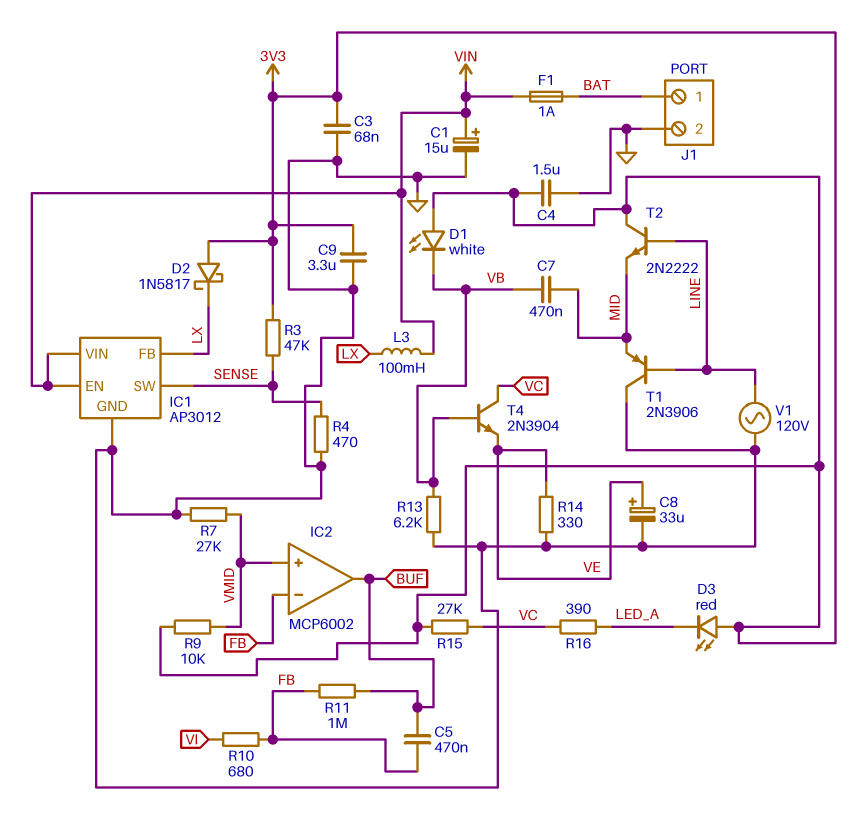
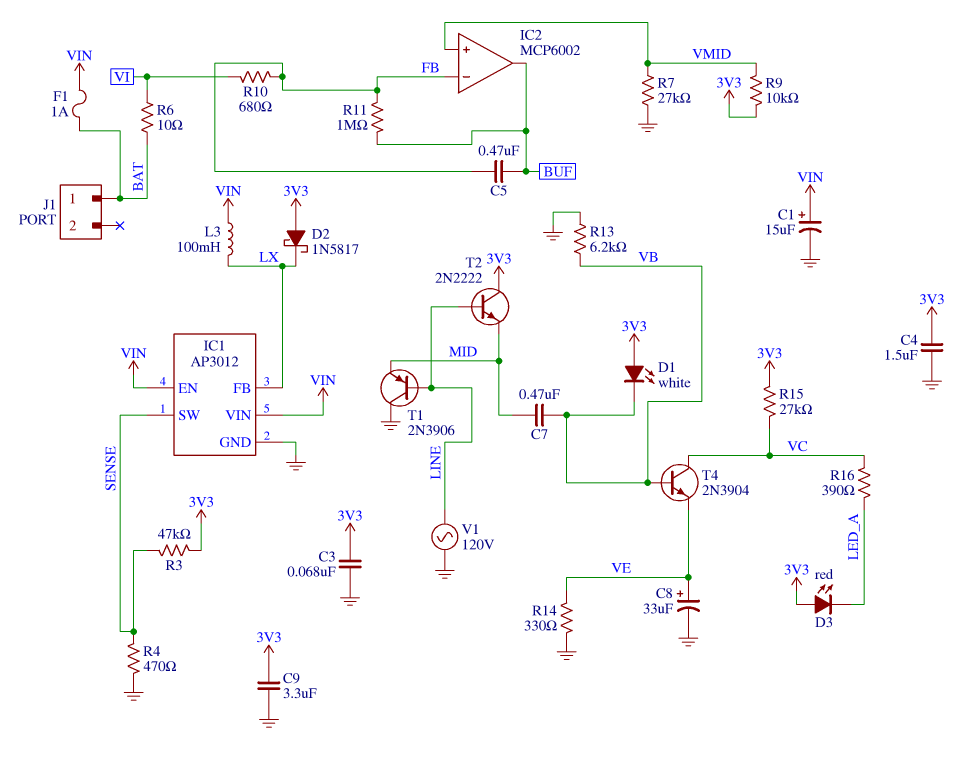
J1 pin 2: GND -> none
R6: none -> 10 (BAT, VI)

